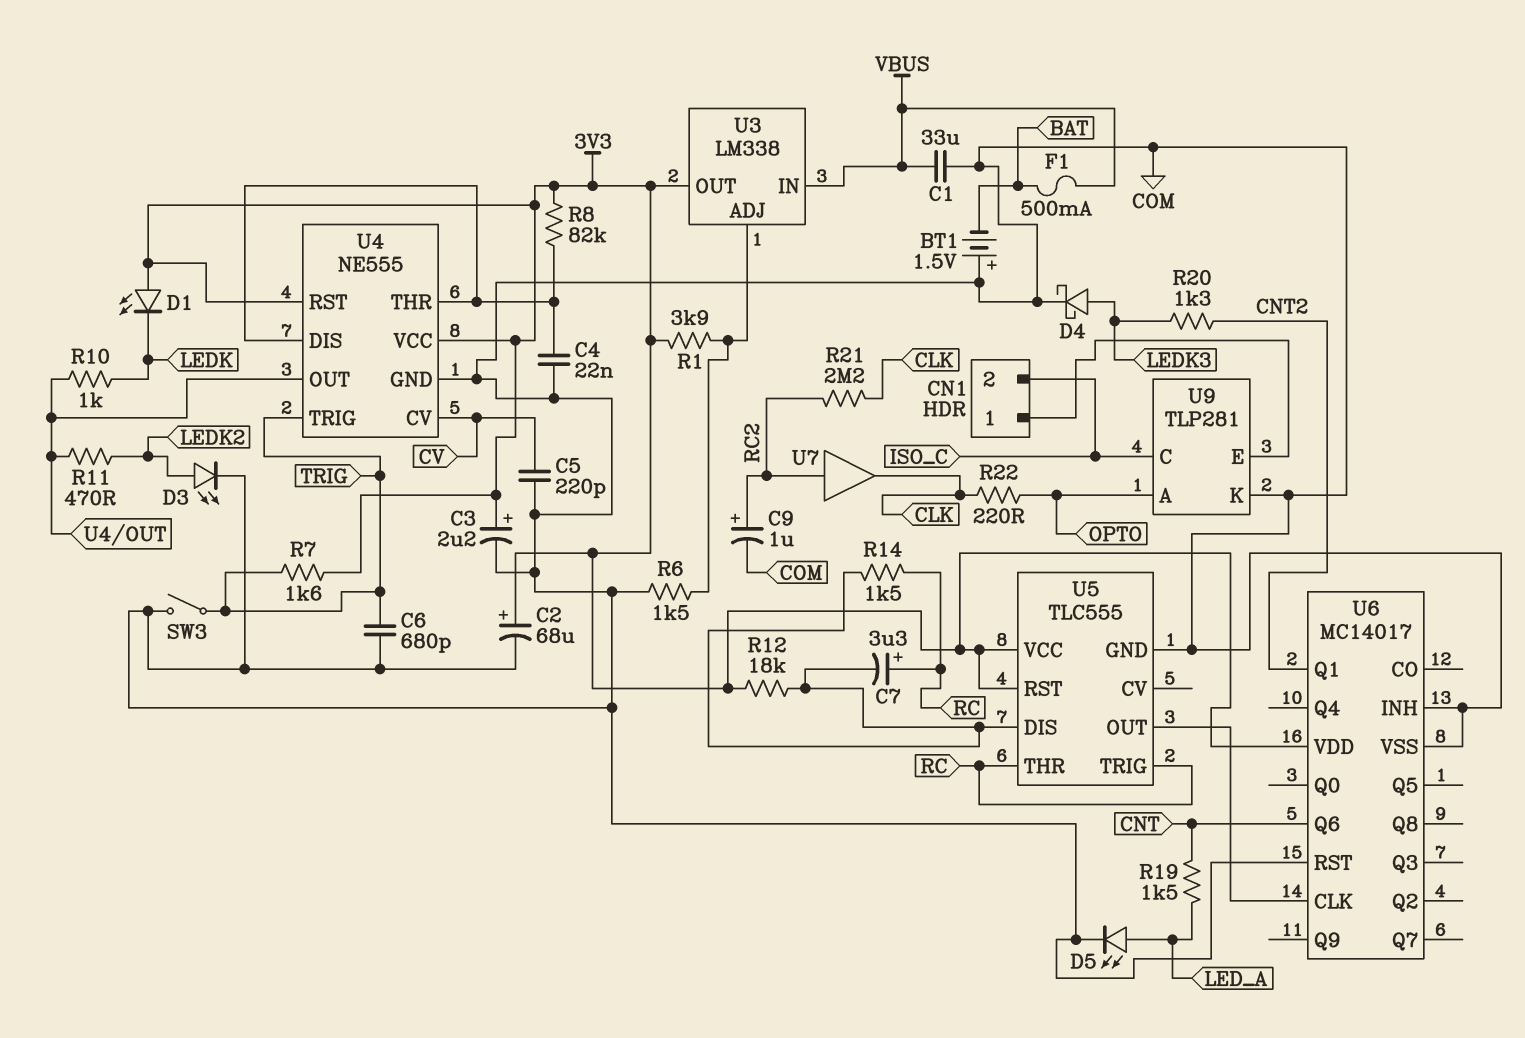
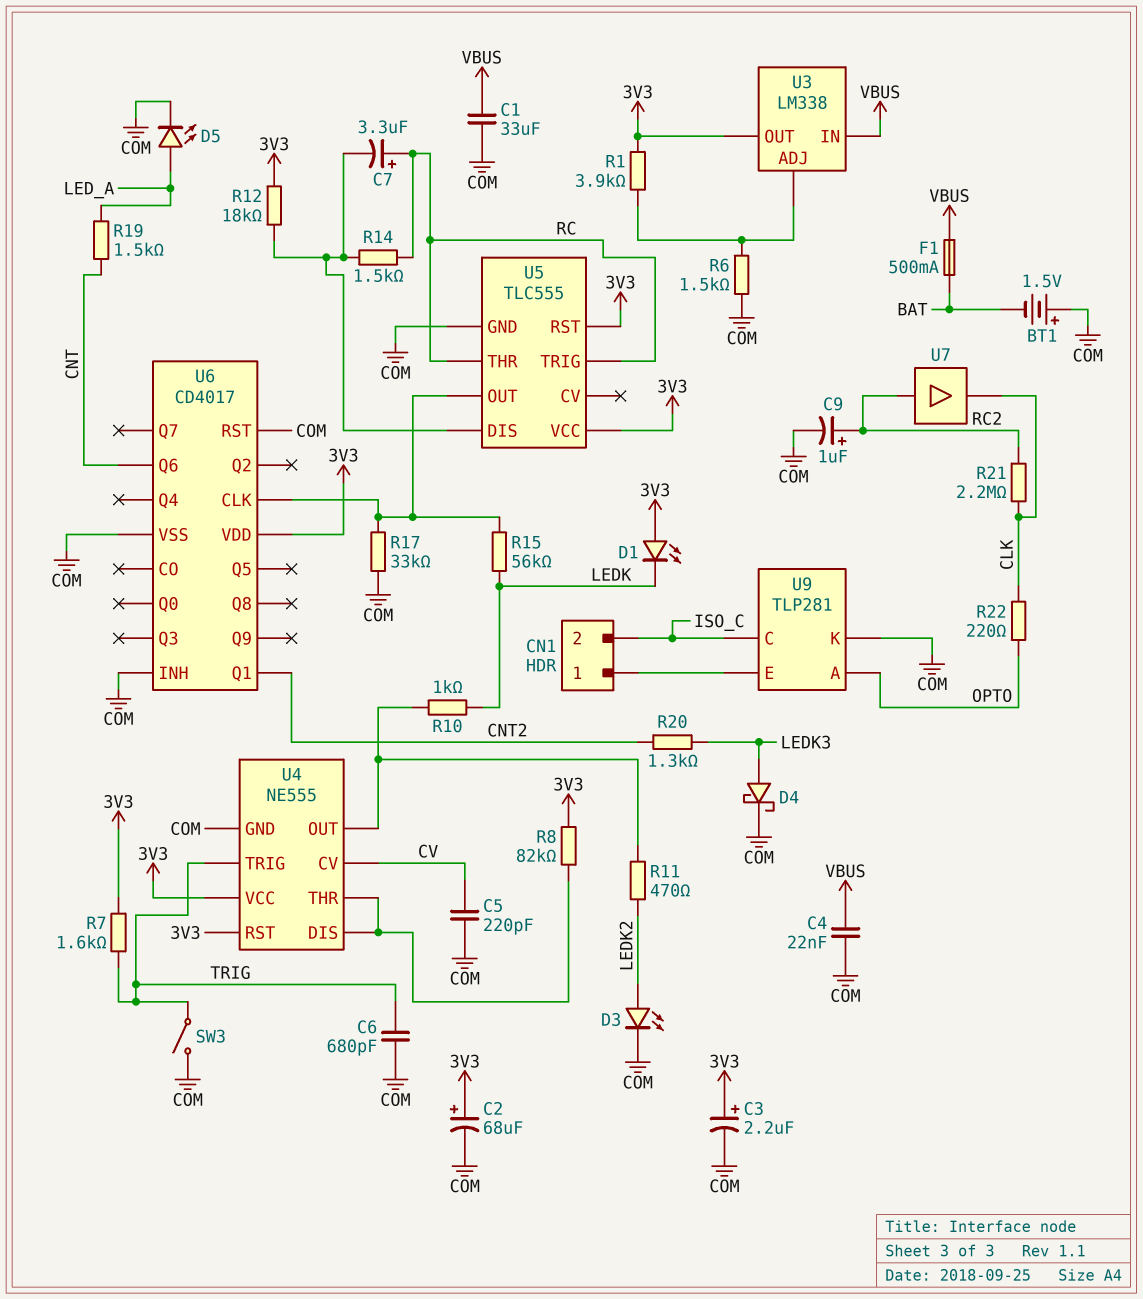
C4: 22nF (COM, U4/DIS) -> 22nF (COM, VBUS)
R15: none -> 56k (LEDK, U5/OUT)
R17: none -> 33k (COM, U5/OUT)
U6: MC14017 -> CD4017

